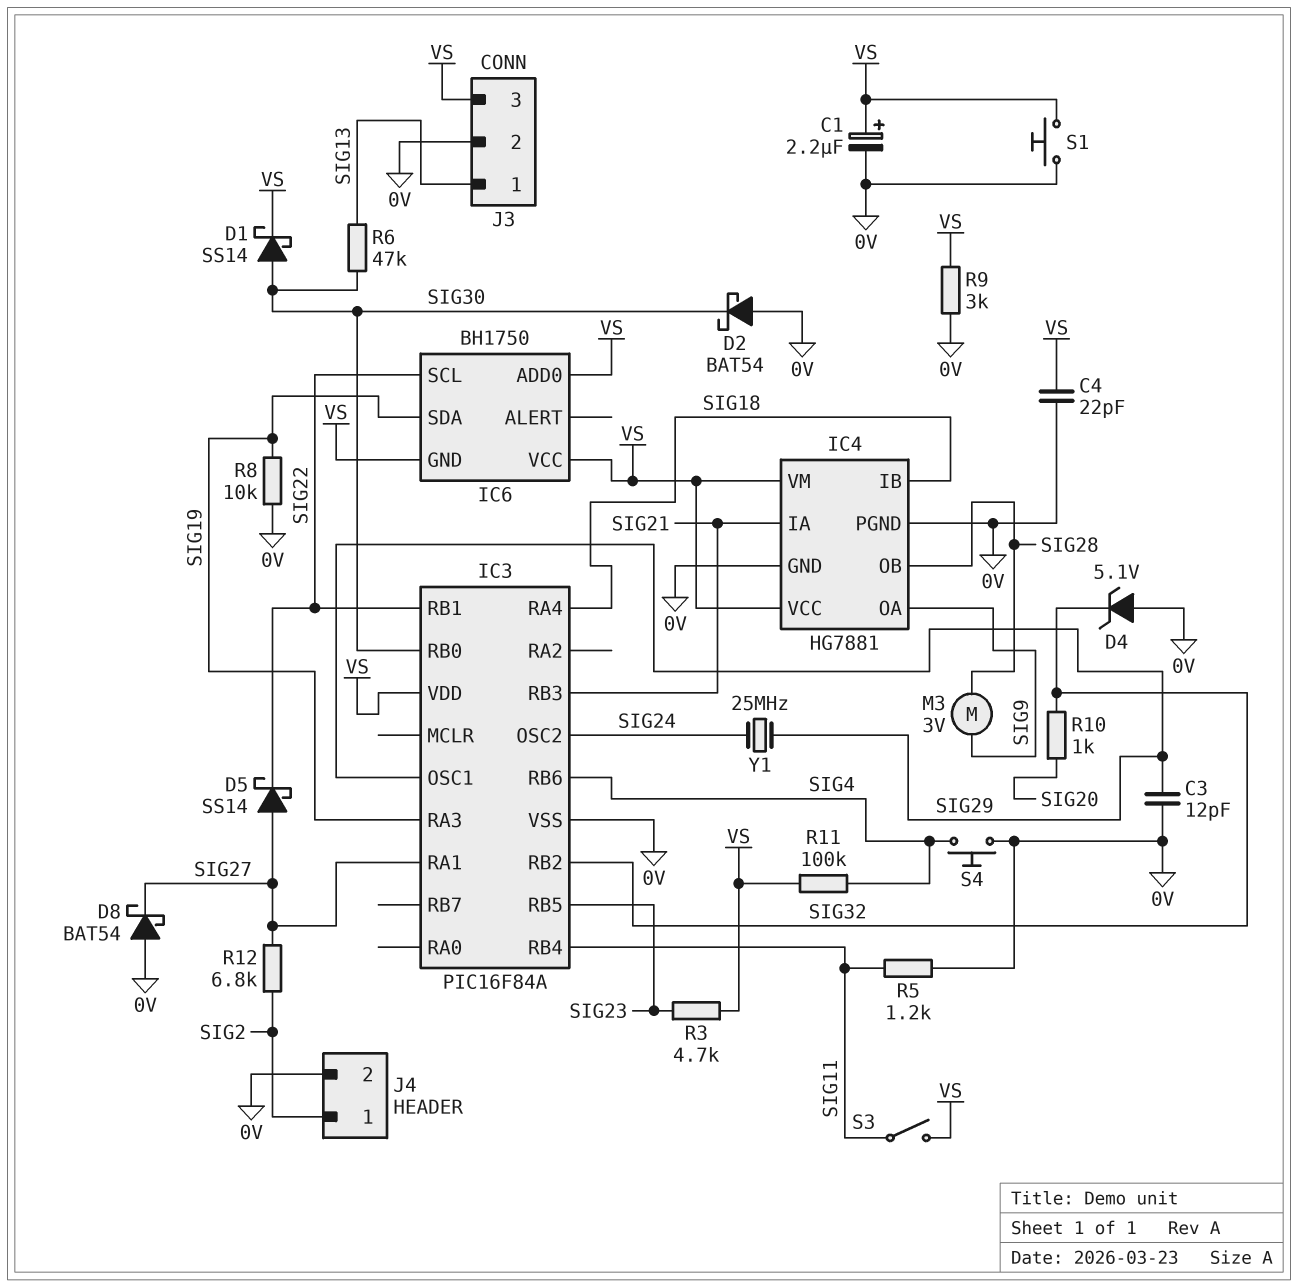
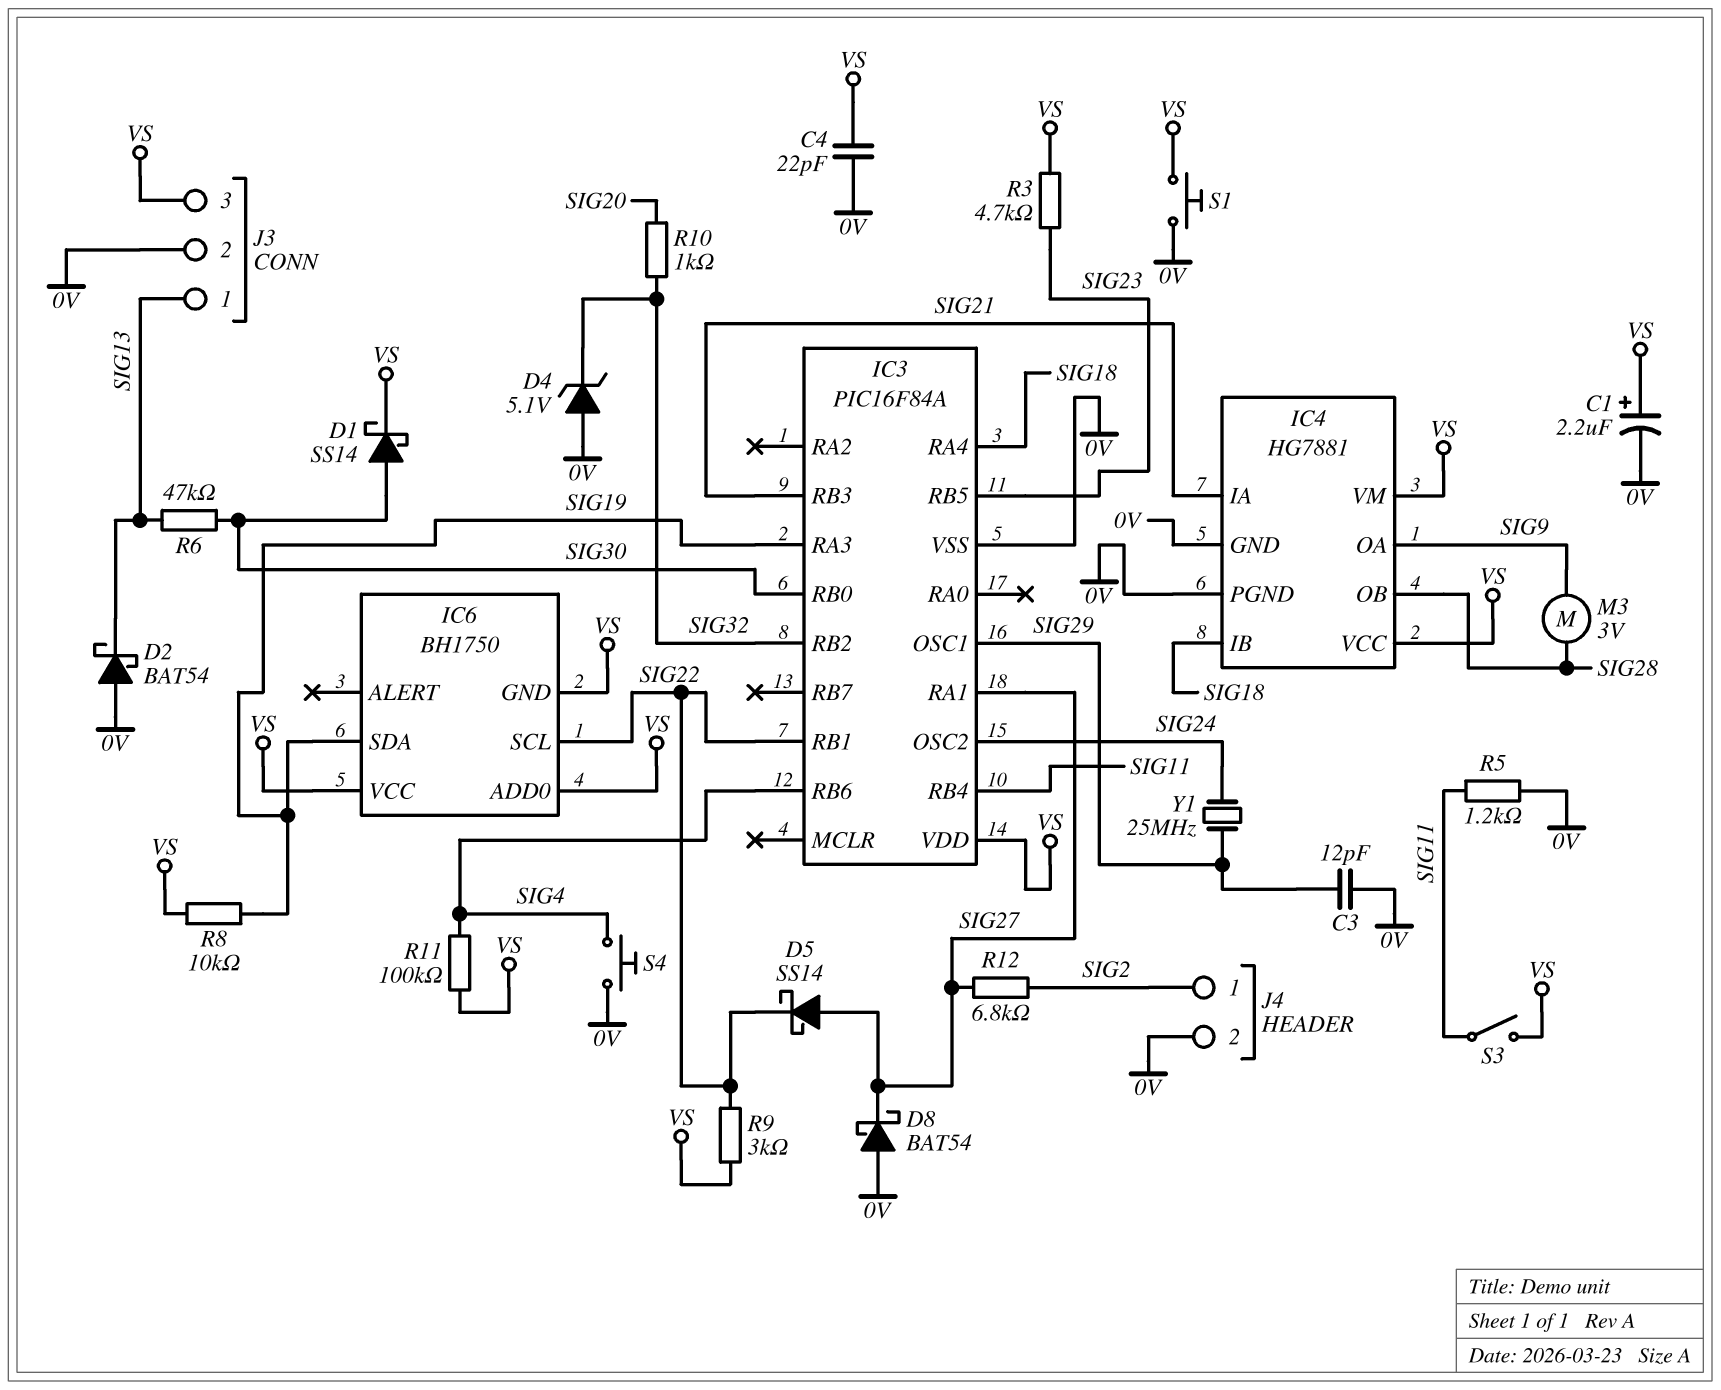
D2: schottky BAT54 (A 0V, K SIG30) -> schottky BAT54 (A 0V, K SIG13)
R8: 10k (0V, SIG19) -> 10k (SIG19, VS)
R9: 3k (0V, VS) -> 3k (SIG22, VS)

